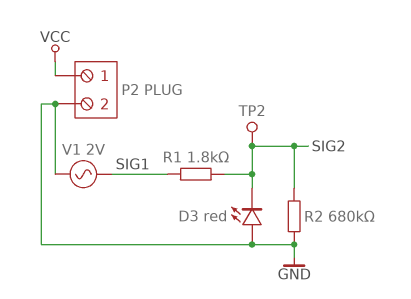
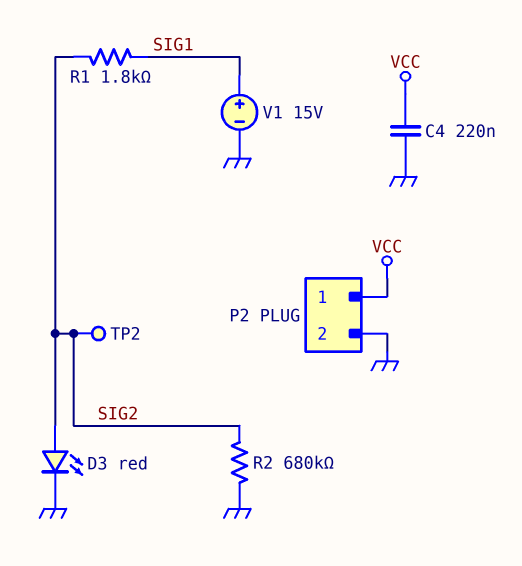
C4: none -> 220nF (GND, VCC)
D3: LED red (A GND, K SIG2) -> LED red (A SIG2, K GND)
V1: AC 2V (GND, SIG1) -> 15V (plus SIG1, minus GND)

